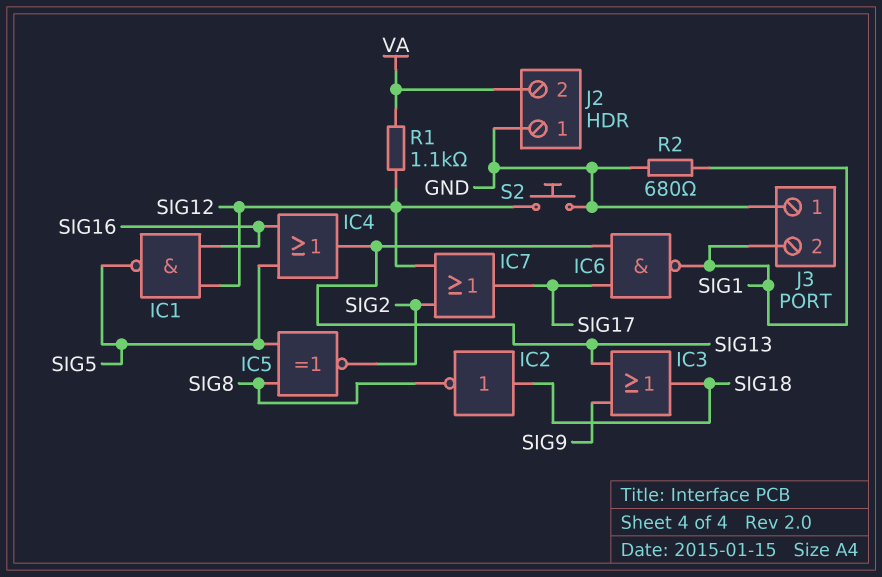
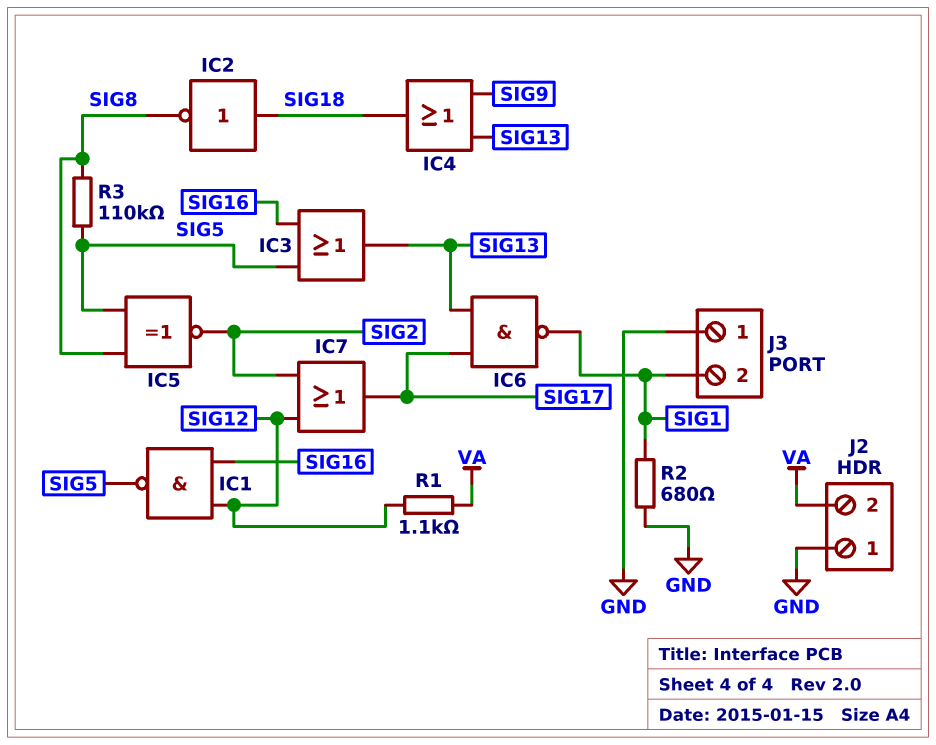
IC3: OR (in SIG9, in SIG13, out SIG18) -> OR (in SIG5, in SIG16, out SIG13)
IC4: OR (in SIG5, in SIG16, out SIG13) -> OR (in SIG9, in SIG13, out SIG18)
R3: none -> 110k (SIG5, SIG8)
S2: button (GND, SIG12) -> none

